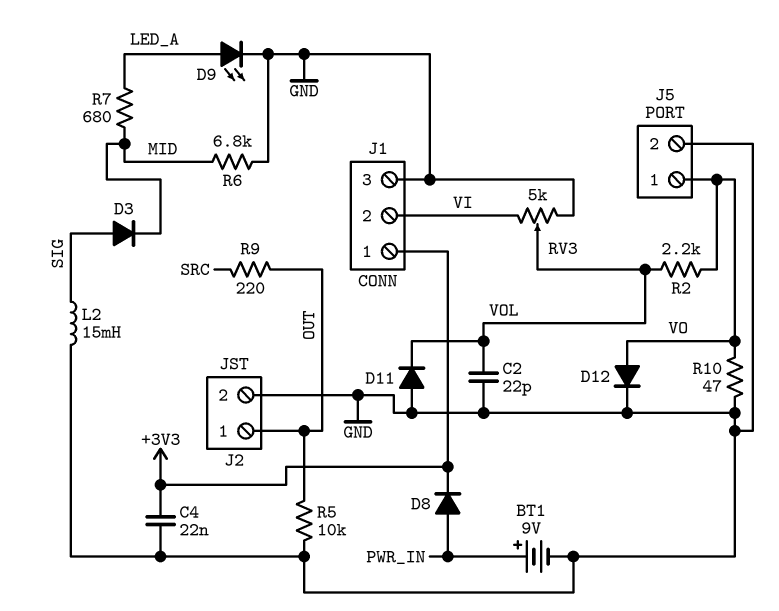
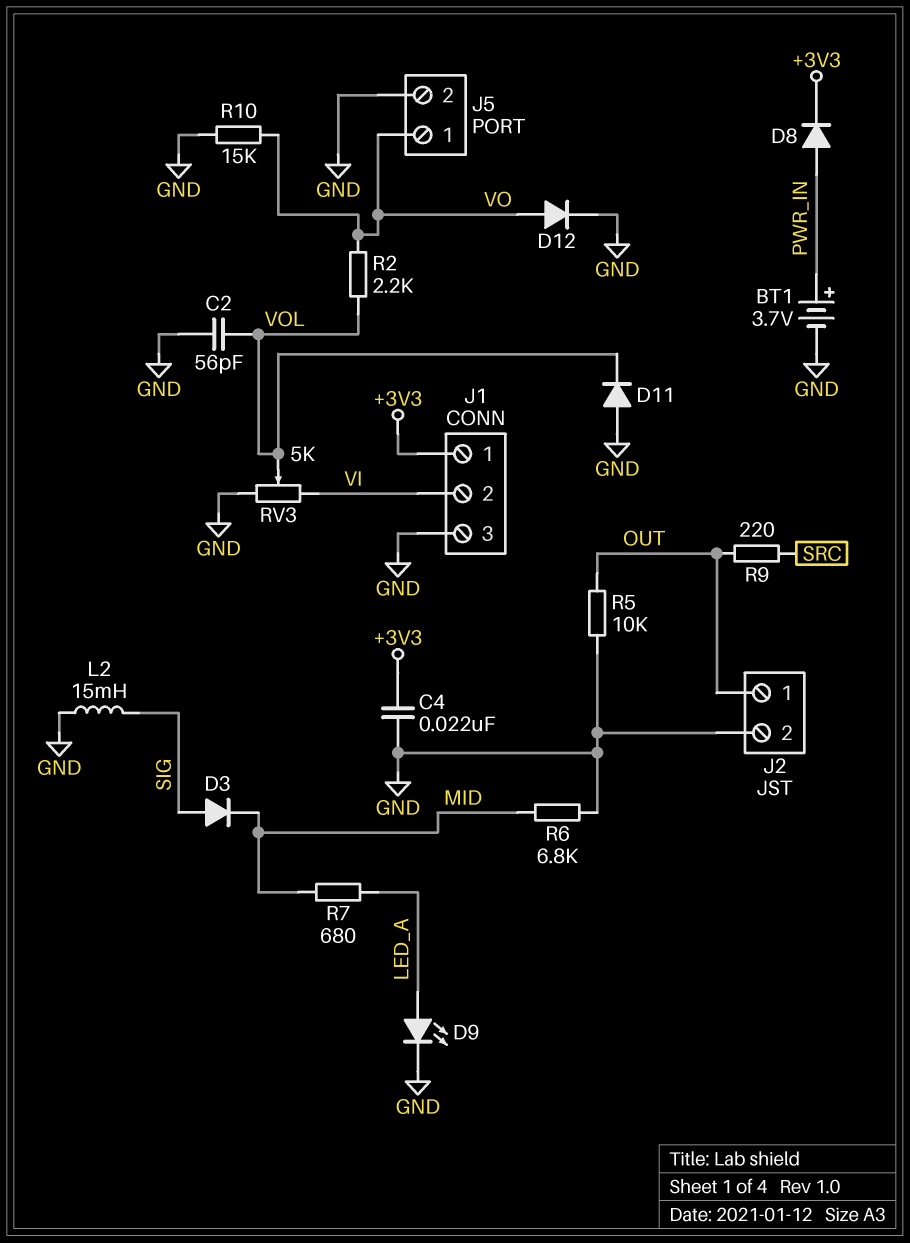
BT1: 9V (plus PWR_IN, minus GND) -> 3.7V (plus PWR_IN, minus GND)
C2: 22pF (GND, VOL) -> 56pF (GND, VOL)
R10: 47 (GND, VO) -> 15k (GND, VO)

